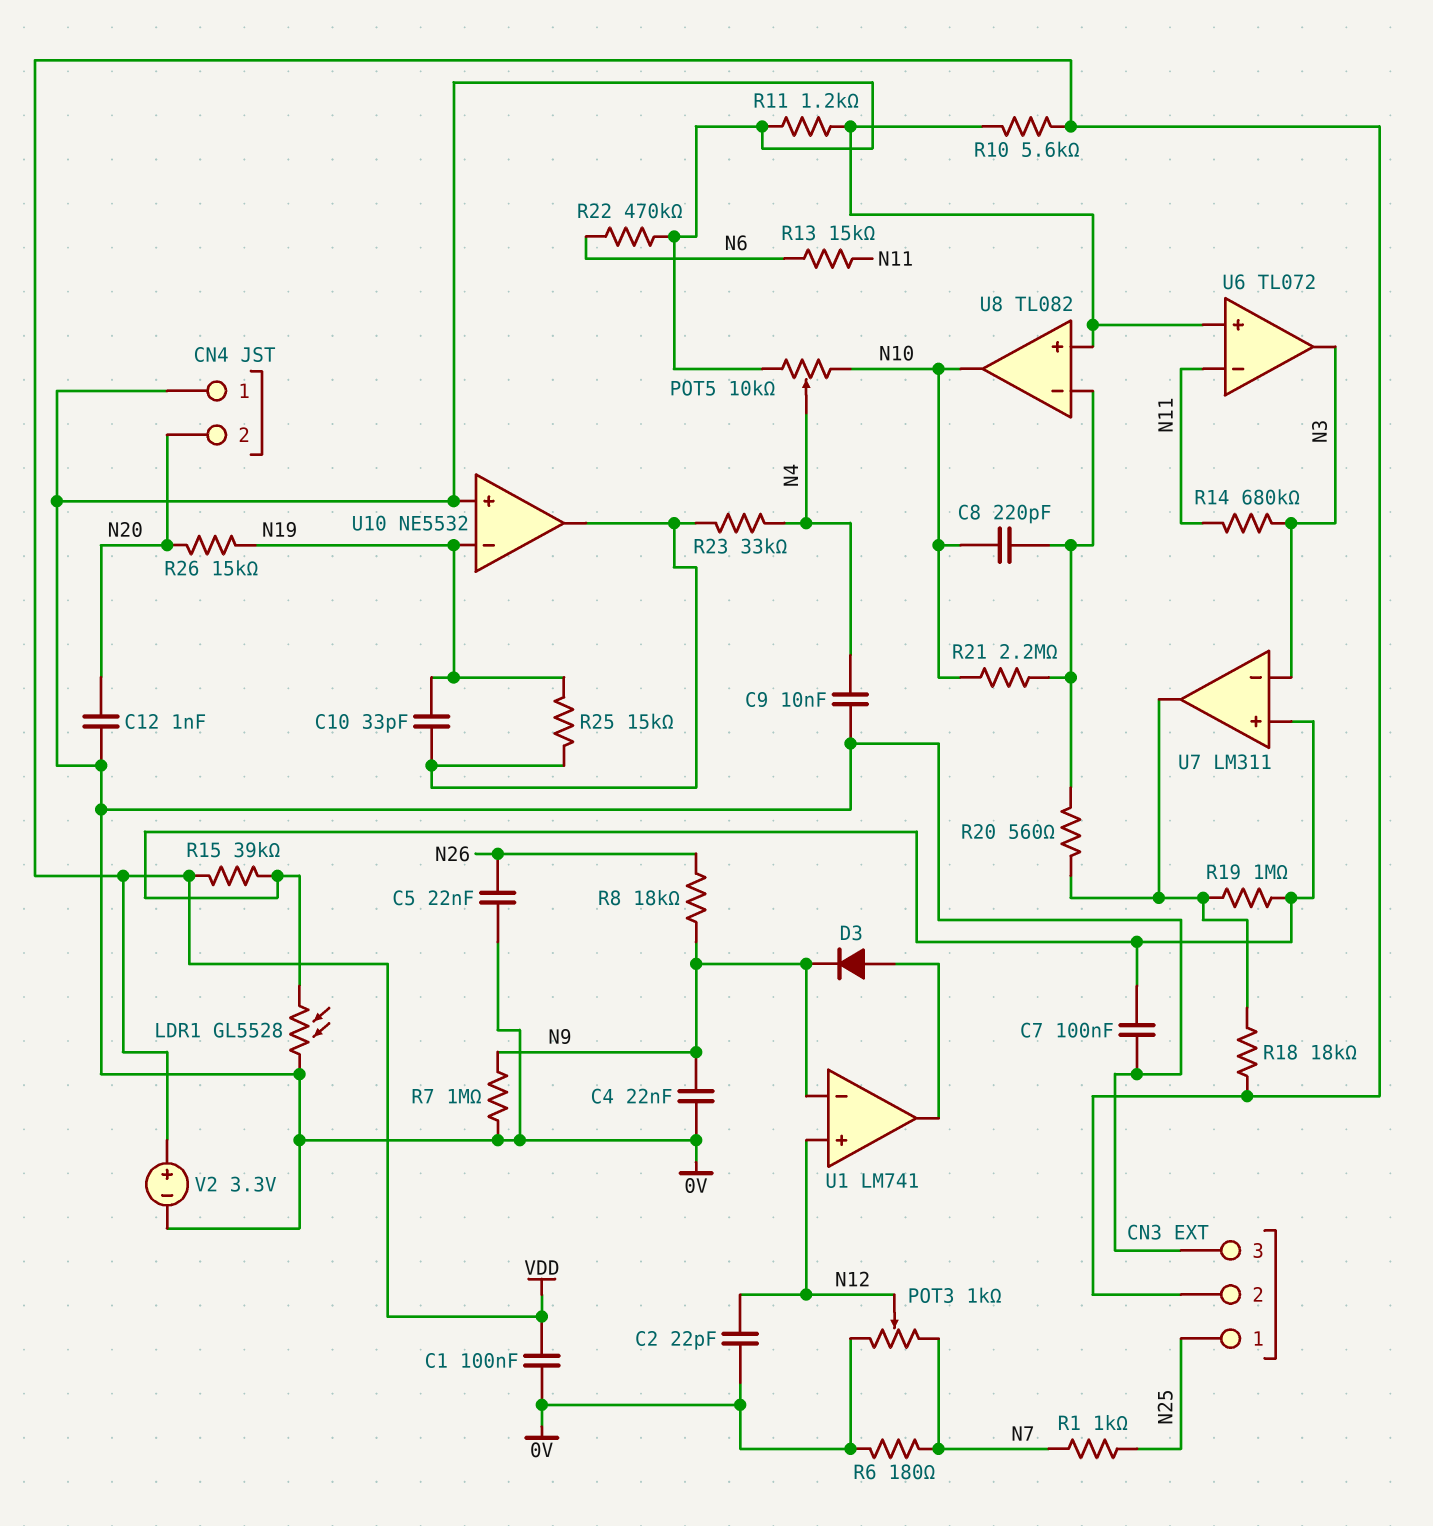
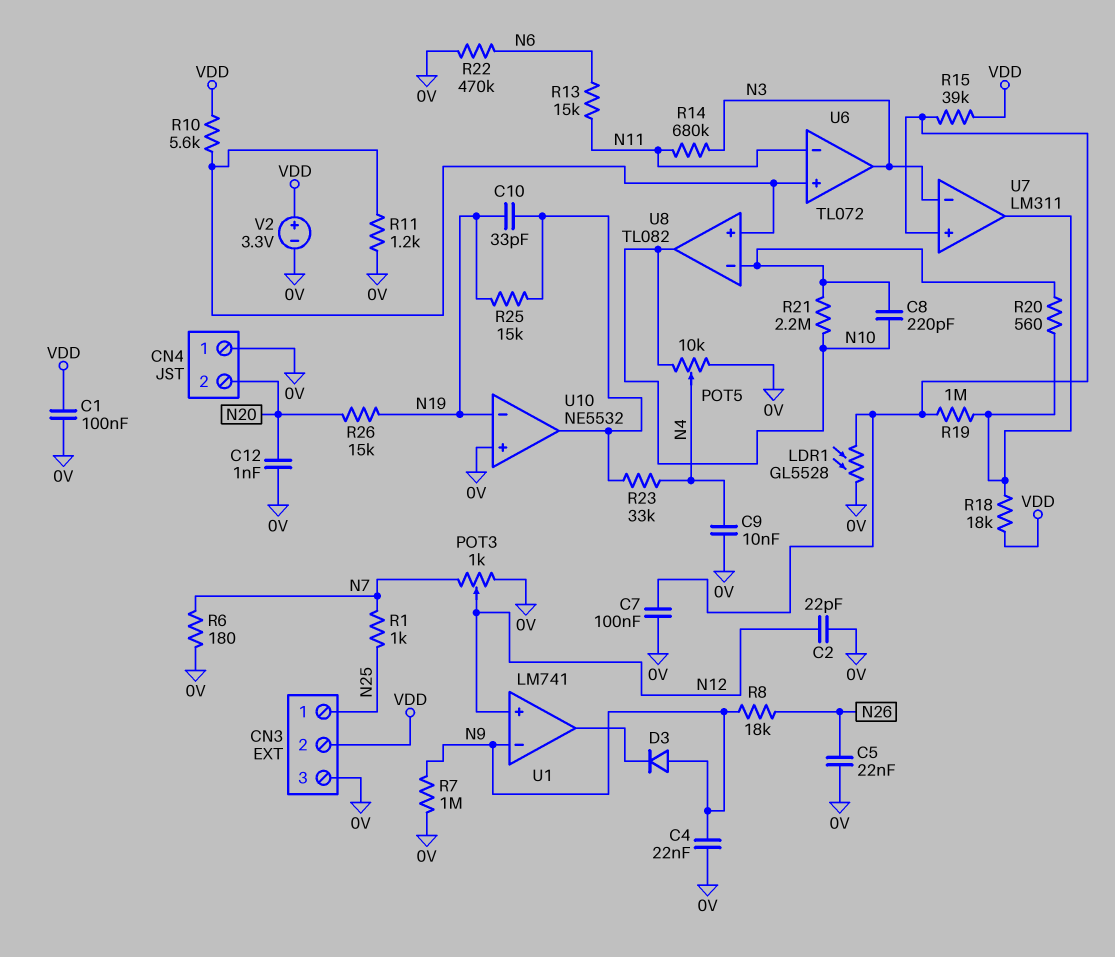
D3: diode (A U1/out, K N9) -> diode (A N9, K U1/out)

